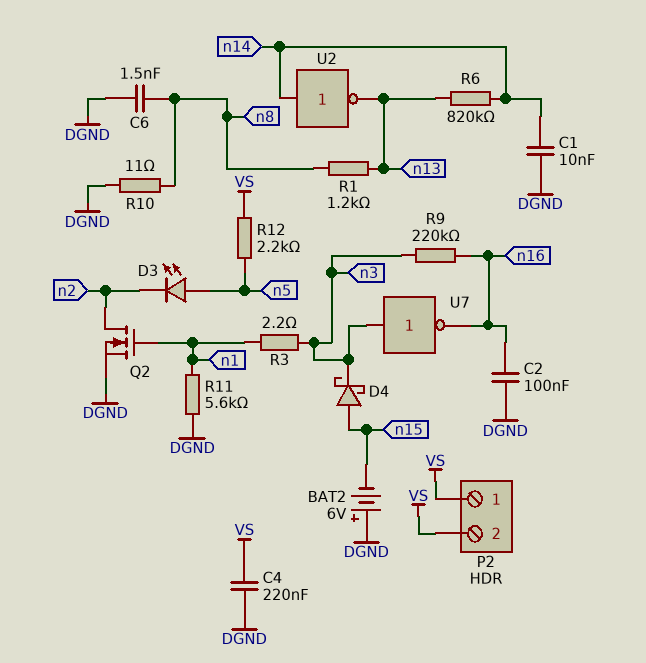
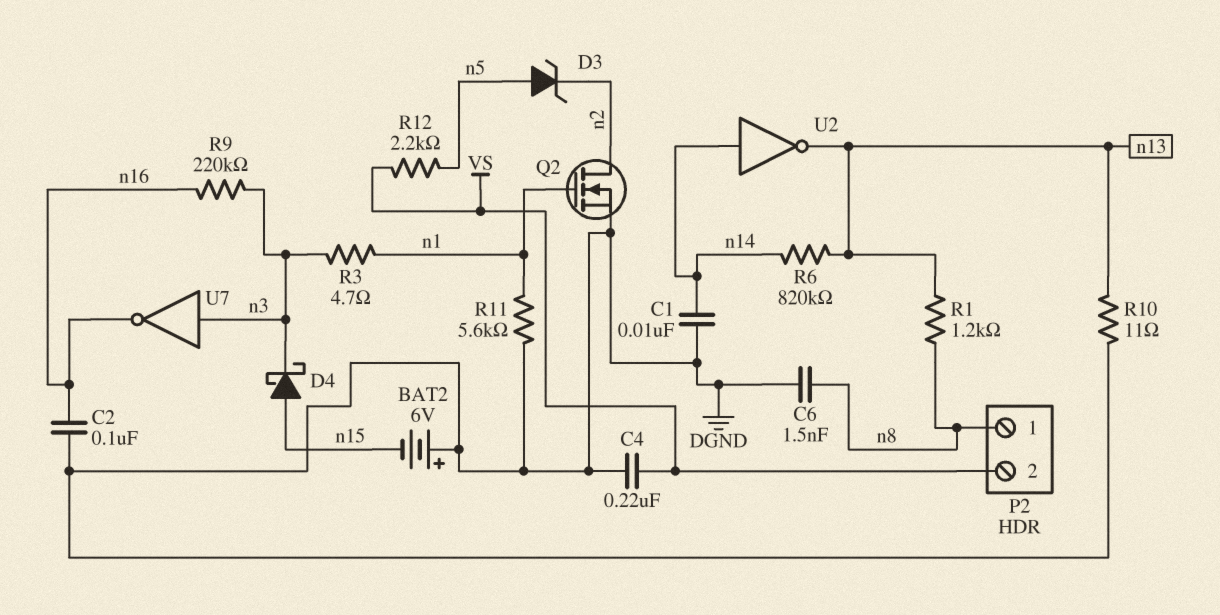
D3: LED (A n5, K n2) -> zener (A n5, K n2)
P2 pin 1: VS -> n8
R3: 2.2 (n1, n3) -> 4.7 (n1, n3)
R10: 11 (DGND, n8) -> 11 (DGND, n13)

